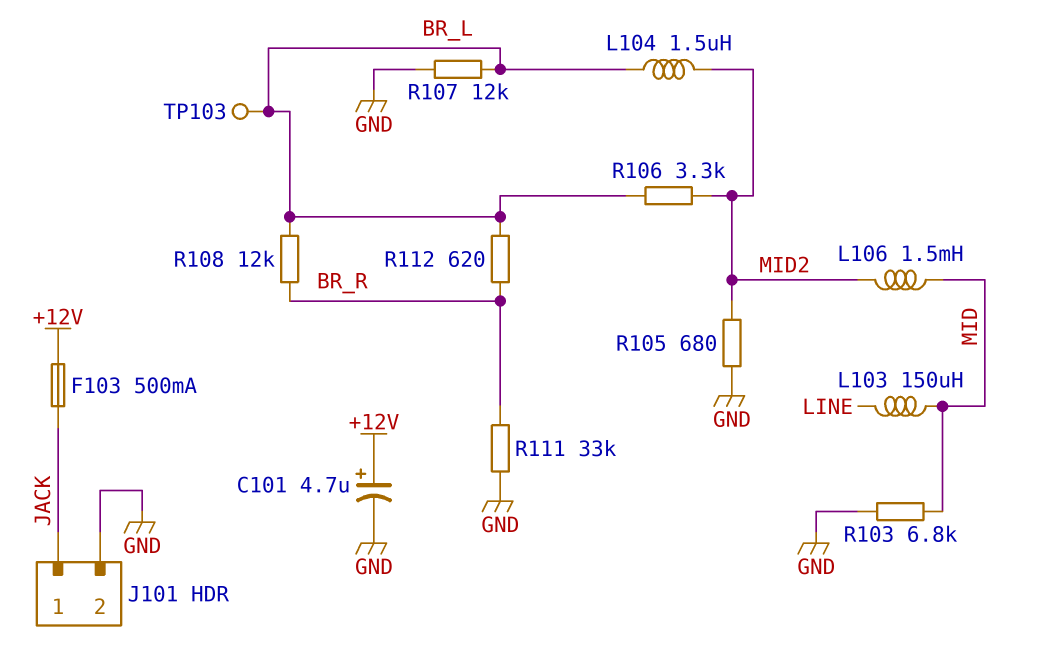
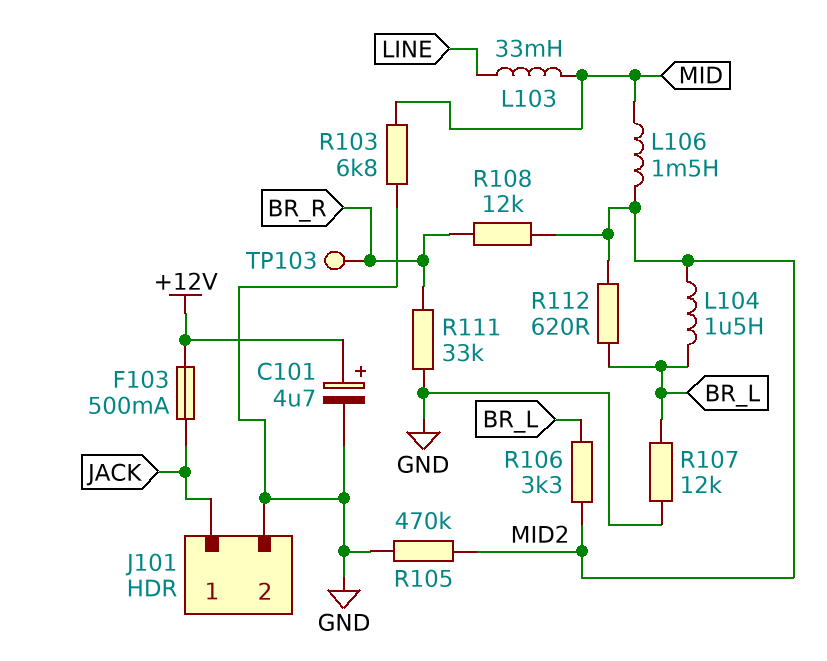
L103: 150uH (LINE, MID) -> 33mH (LINE, MID)
R105: 680 (GND, MID2) -> 470k (GND, MID2)
R108: 12k (BR_L, BR_R) -> 12k (BR_R, MID2)
R112: 620 (BR_L, BR_R) -> 620 (BR_L, MID2)
TP103: test point (BR_L) -> test point (BR_R)

